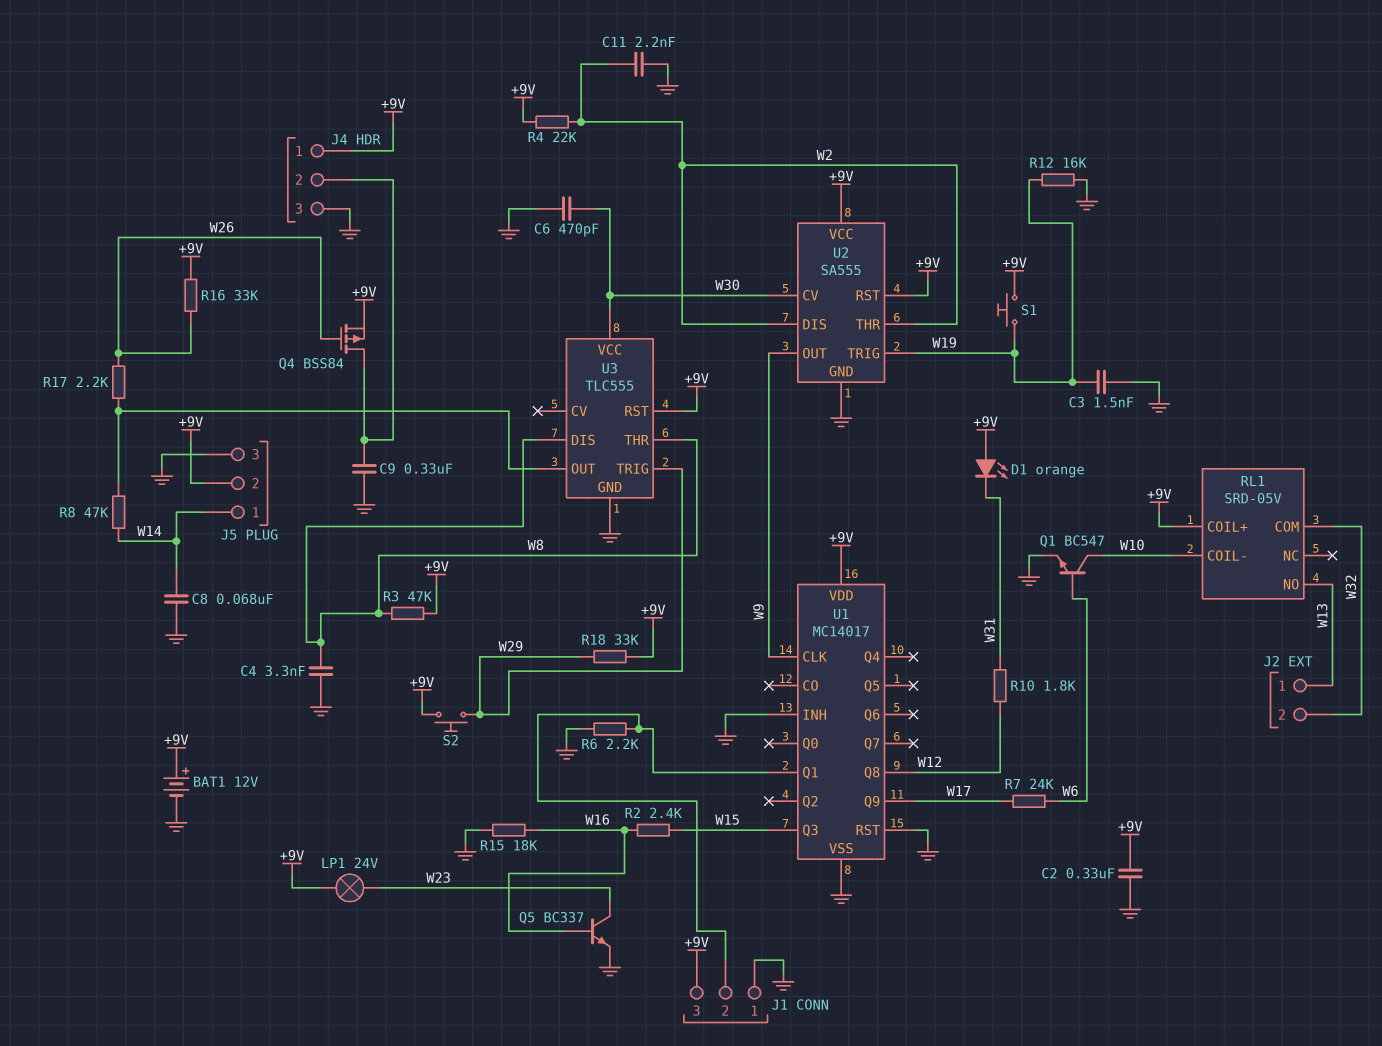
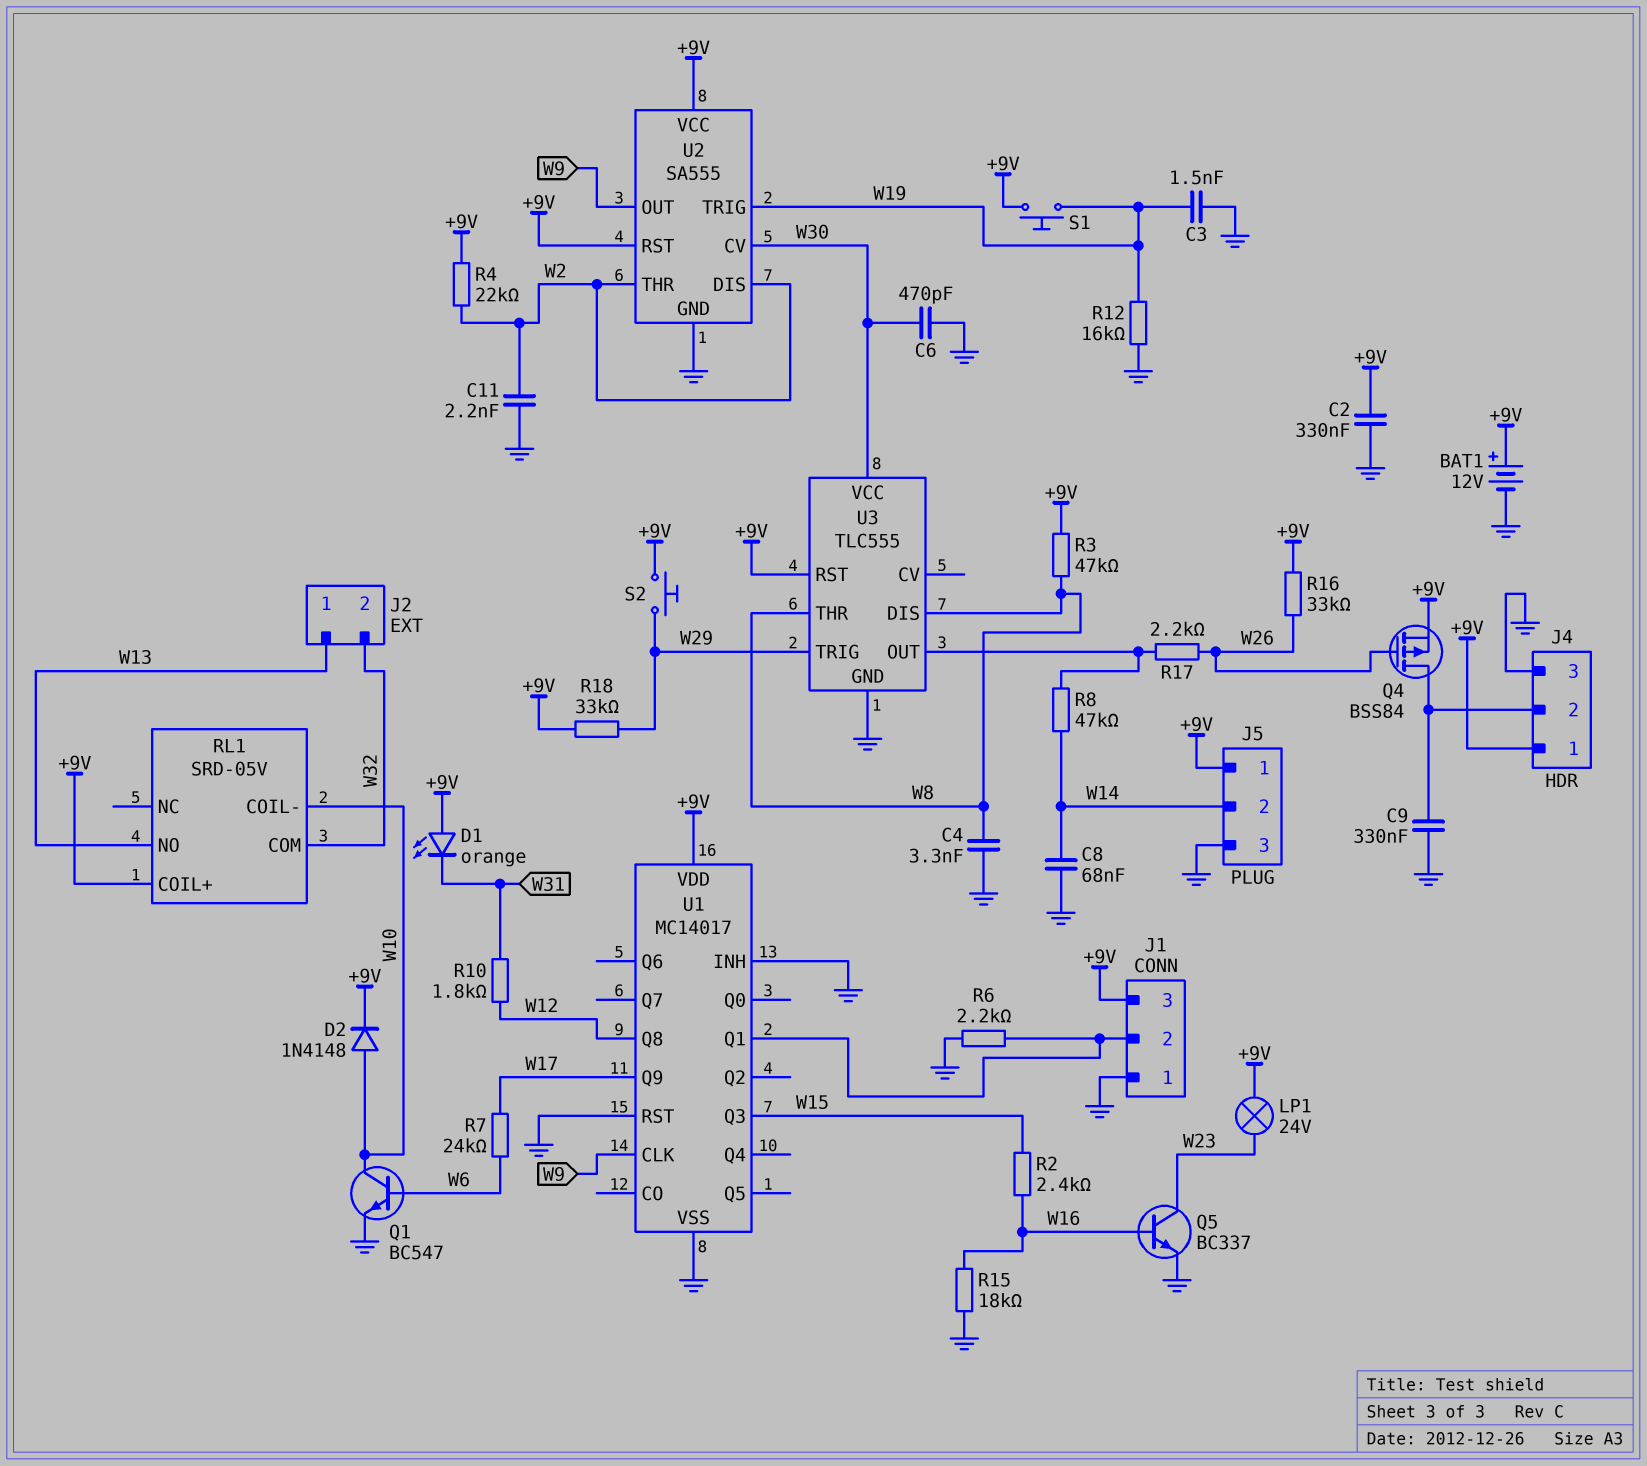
D2: none -> diode 1N4148 (A W10, K +9V)
J5 pin 1: W14 -> +9V
J5 pin 2: +9V -> W14

